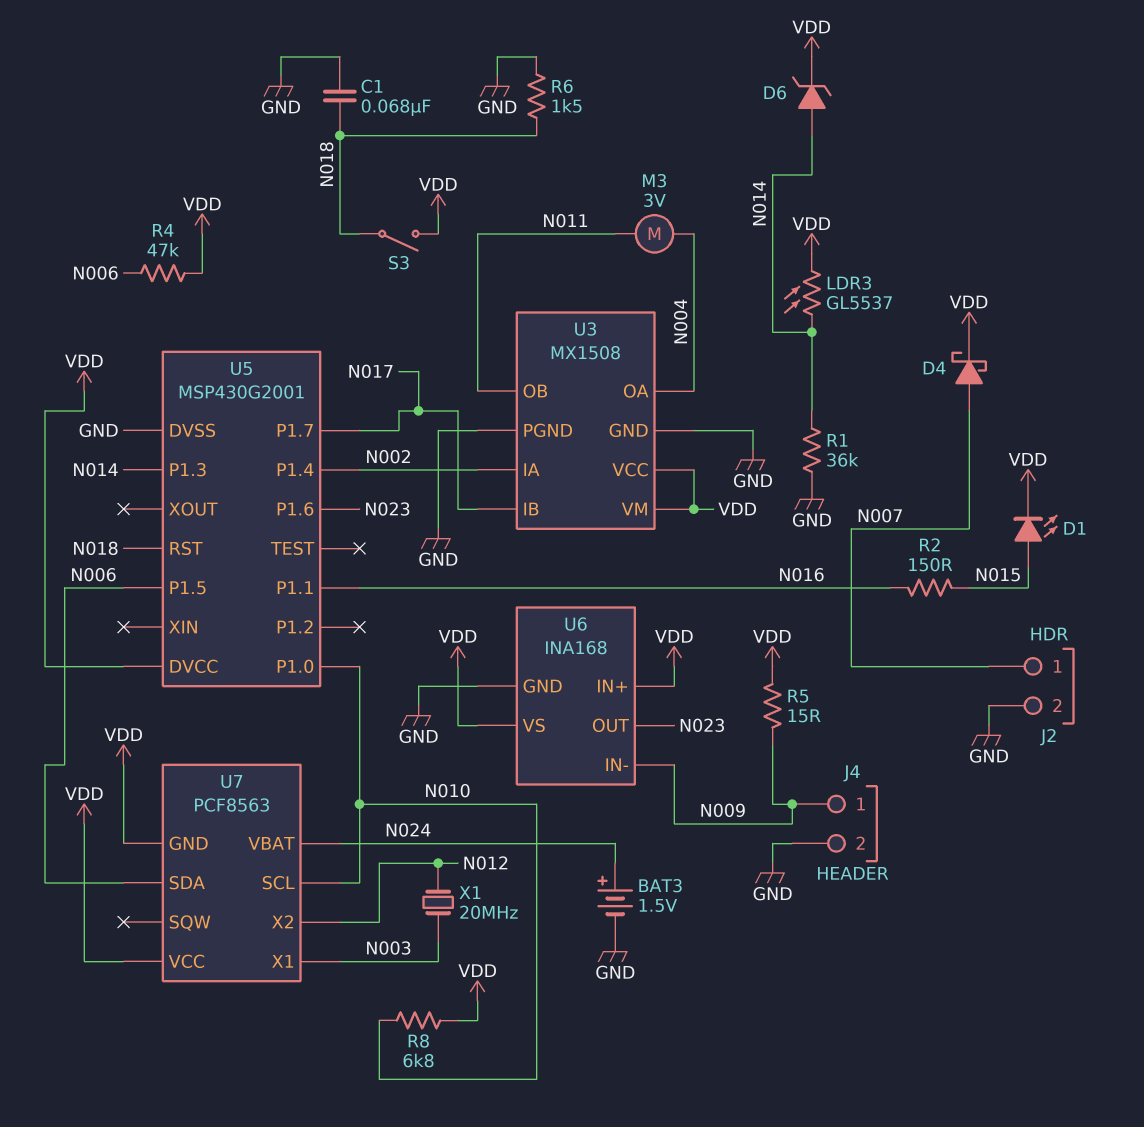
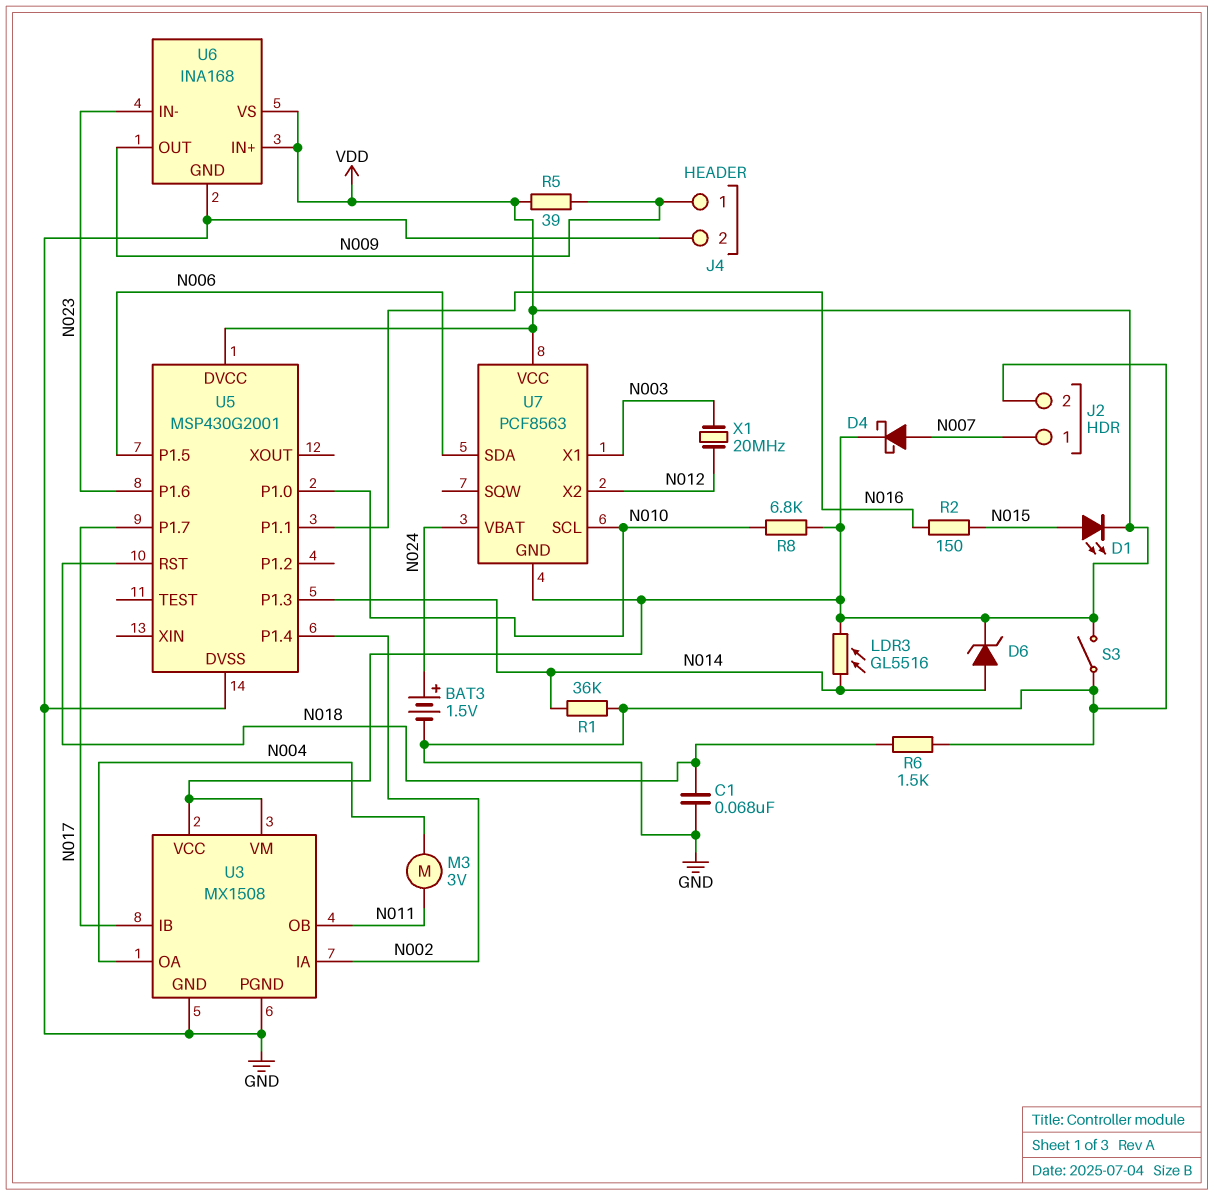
LDR3: GL5537 (N014, VDD) -> GL5516 (N014, VDD)
R4: 47k (N006, VDD) -> none
R5: 15 (N009, VDD) -> 39 (N009, VDD)
S3: switch (N018, VDD) -> switch (GND, VDD)
U6 pin IN-: N009 -> N023
U6 pin OUT: N023 -> N009

